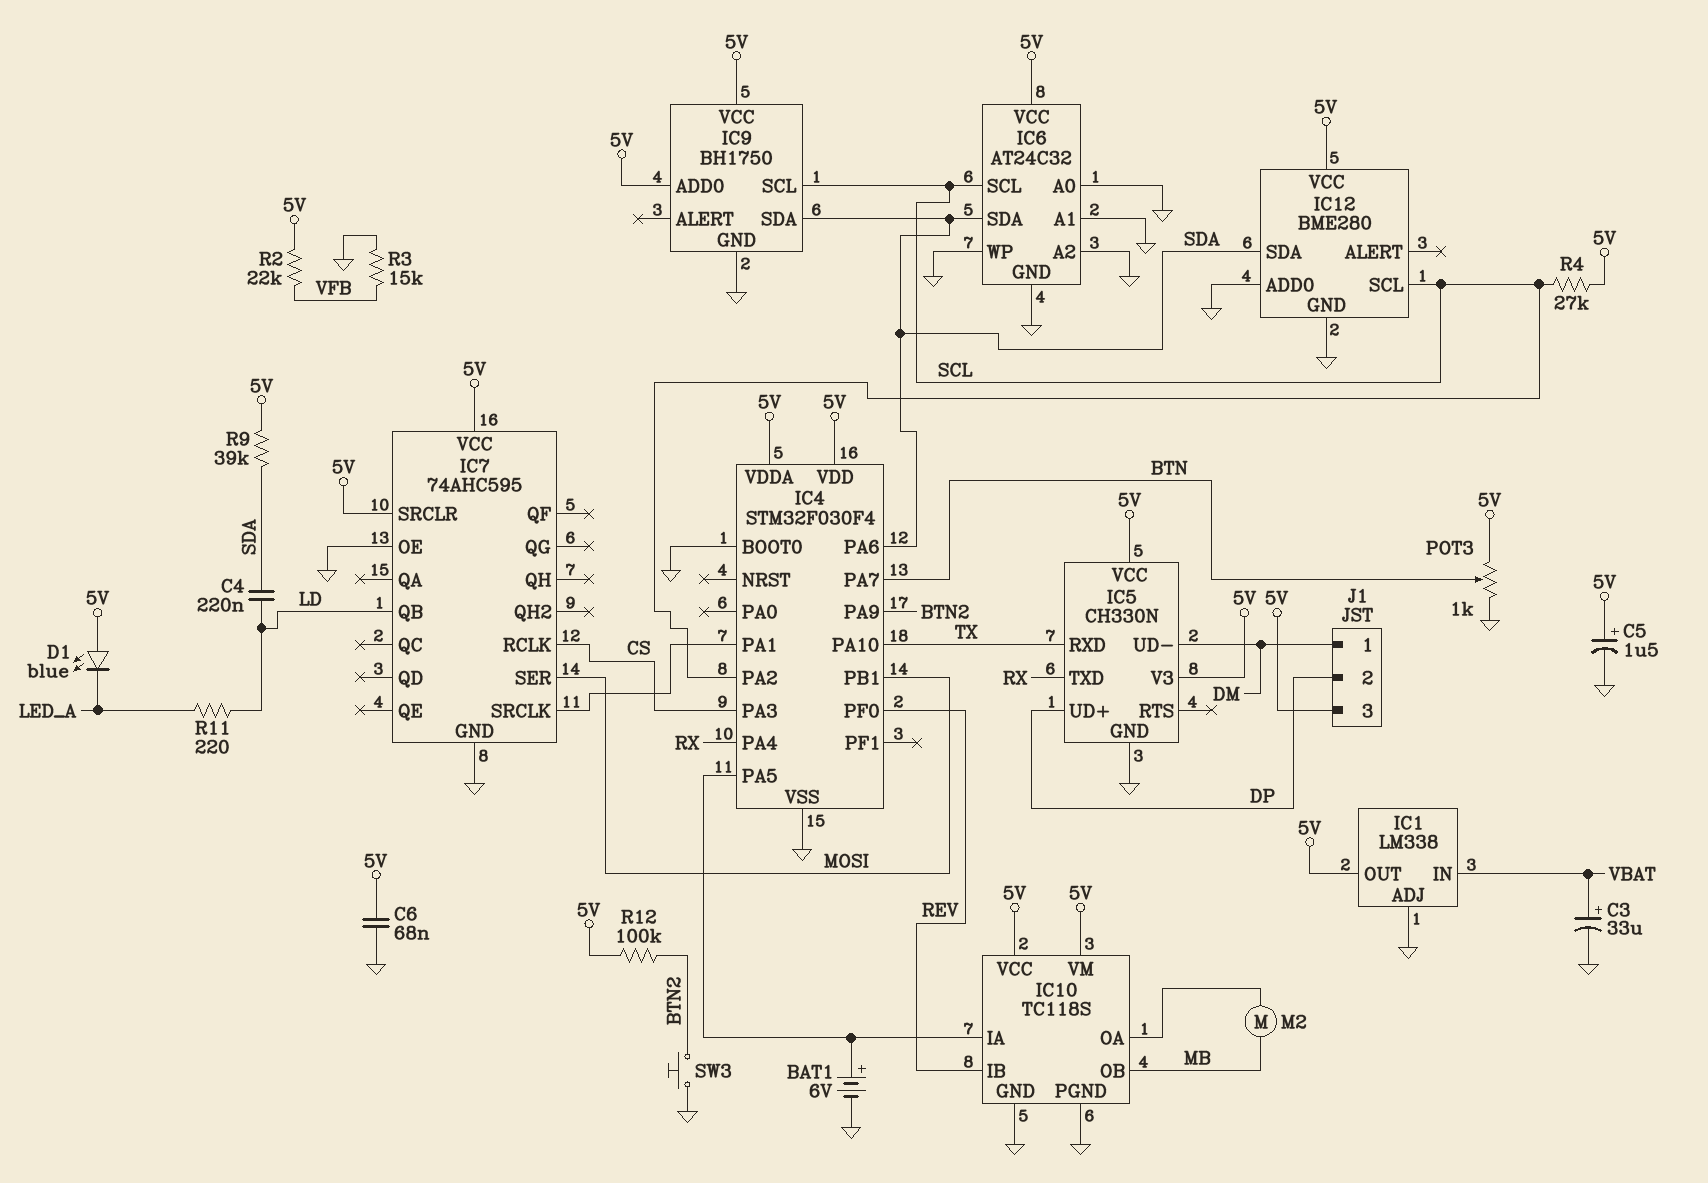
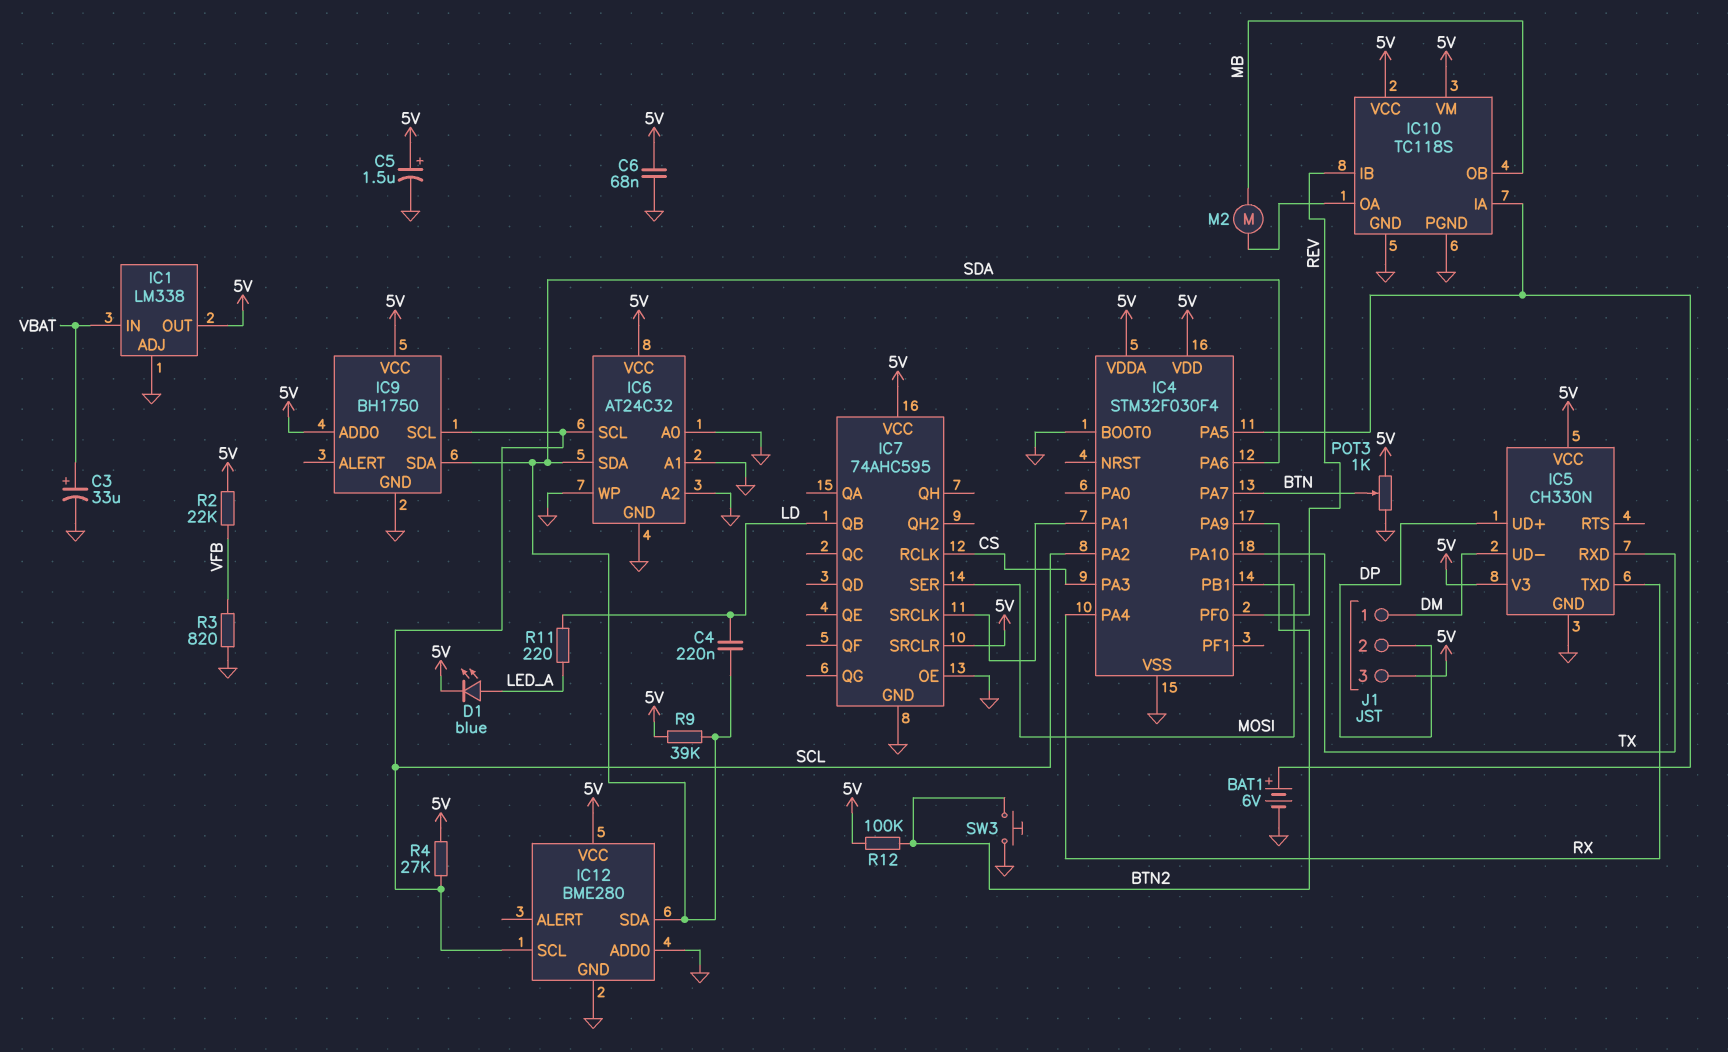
D1: LED blue (A 5V, K LED_A) -> LED blue (A LED_A, K 5V)
R3: 15k (GND, VFB) -> 820 (GND, VFB)

